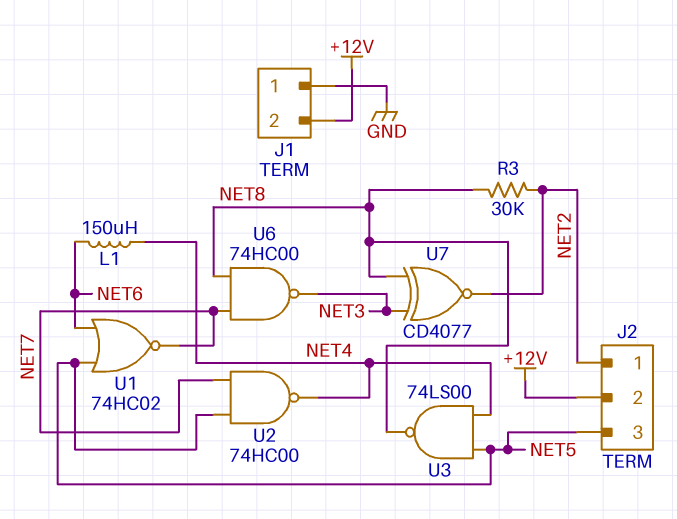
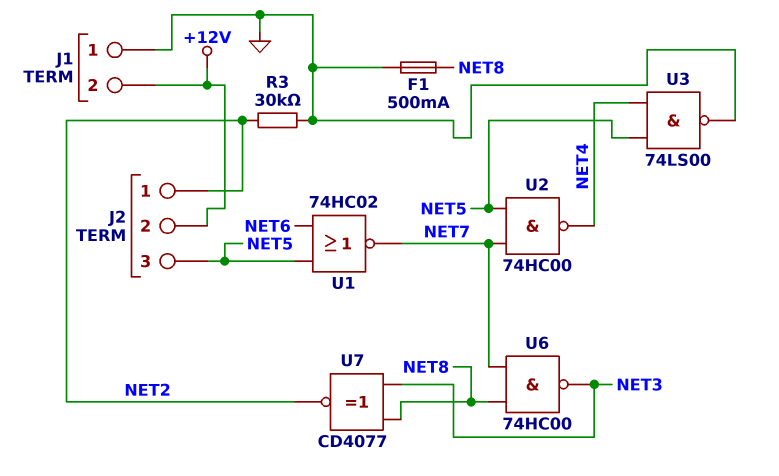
F1: none -> 500mA (GND, NET8)
L1: 150uH (NET4, NET6) -> none
R3: 30k (NET2, NET8) -> 30k (GND, NET2)
U3: NAND 74LS00 (in NET4, in NET5, out NET8) -> NAND 74LS00 (in NET4, in NET5, out GND)

